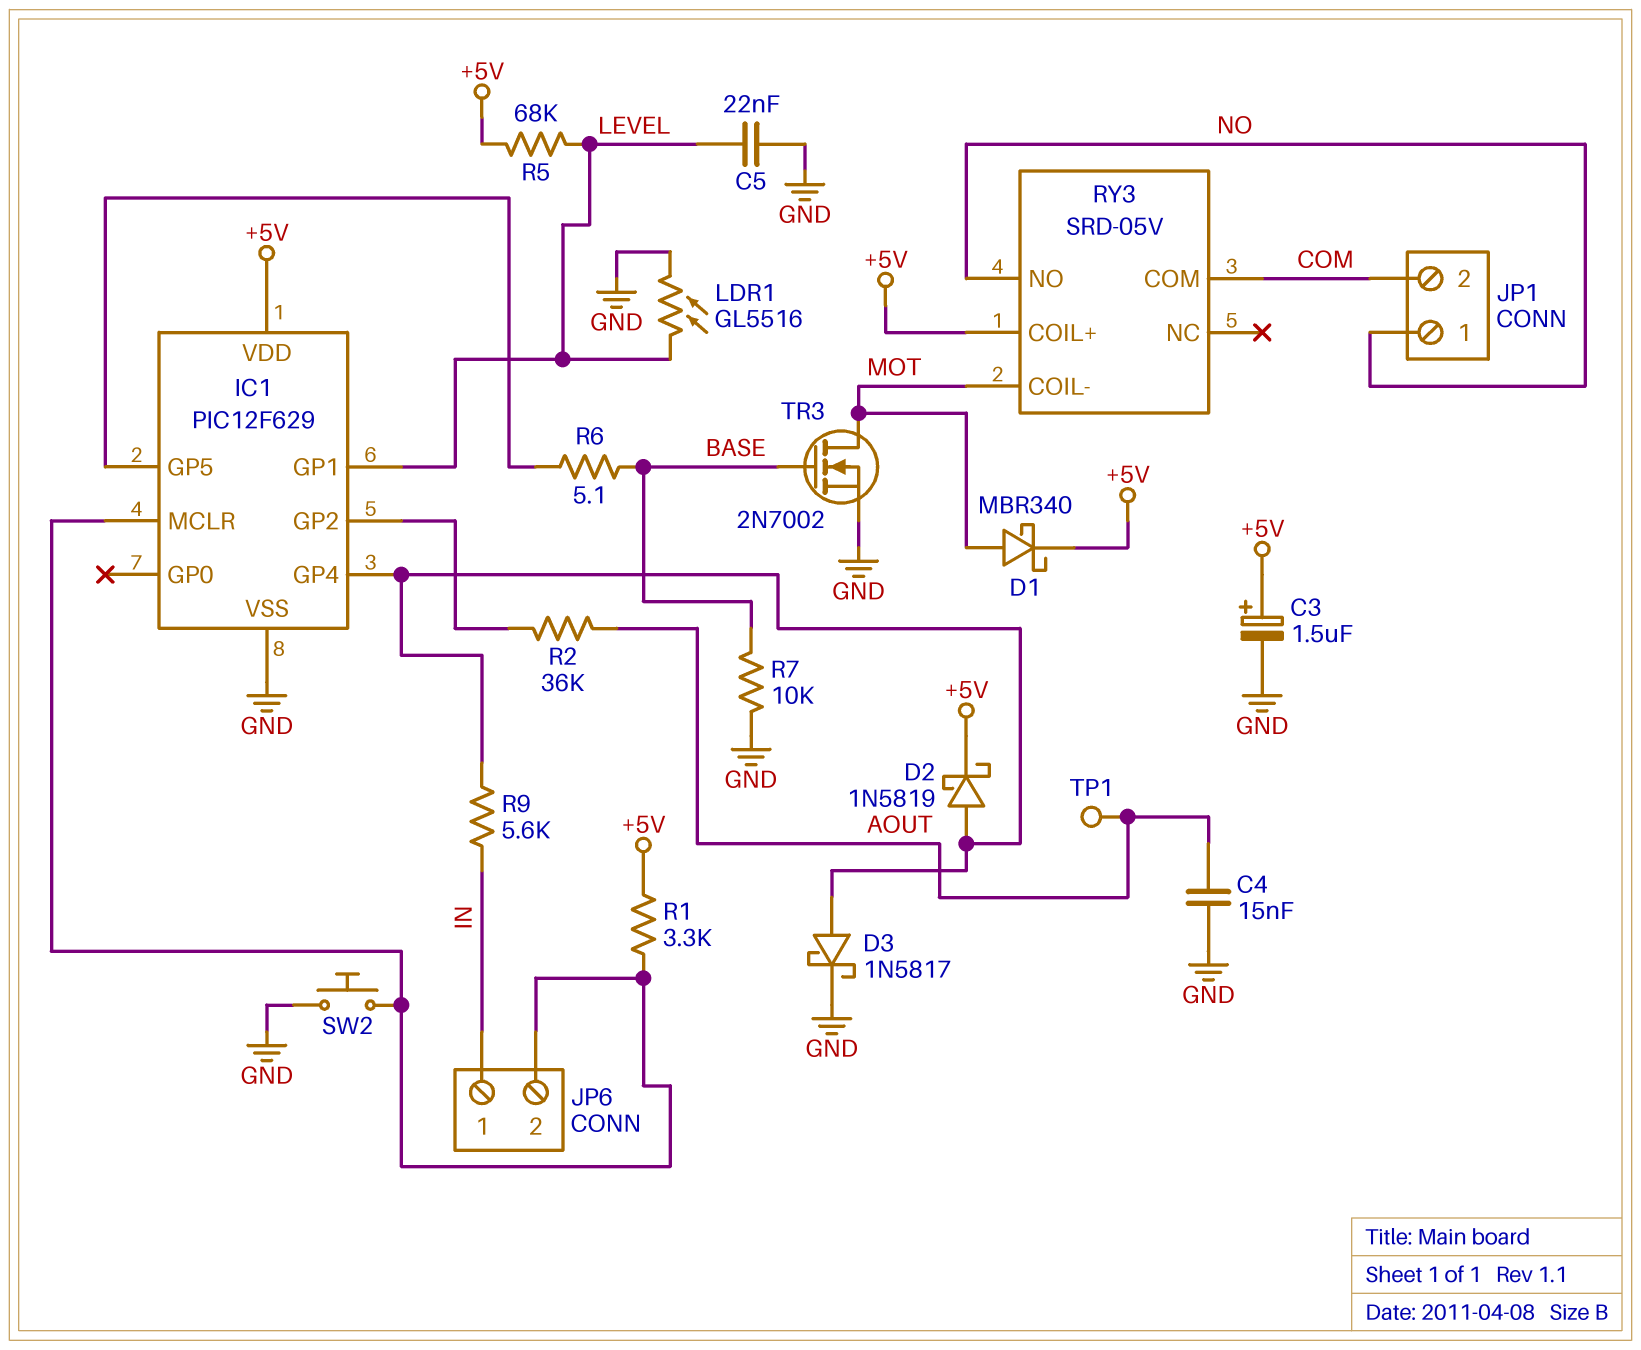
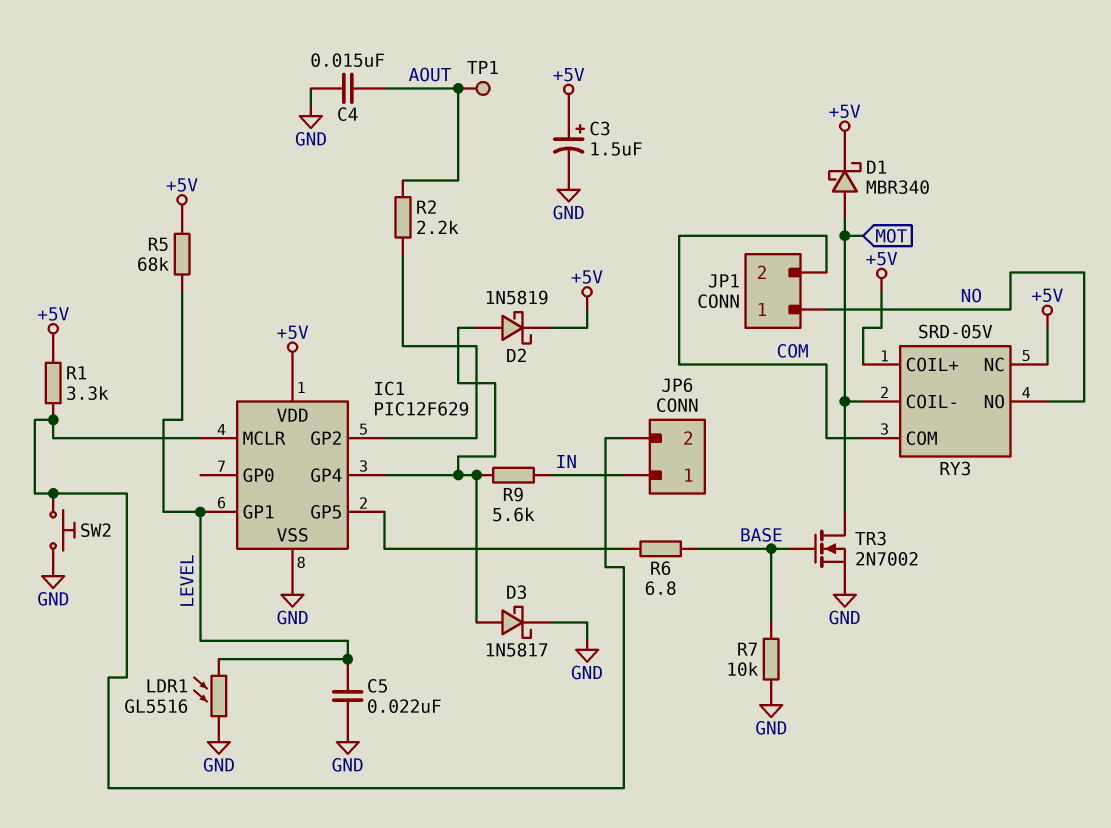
R2: 36k (AOUT, IC1/GP2) -> 2.2k (AOUT, IC1/GP2)
R6: 5.1 (BASE, IC1/GP5) -> 6.8 (BASE, IC1/GP5)
RY3 pin NC: none -> +5V

